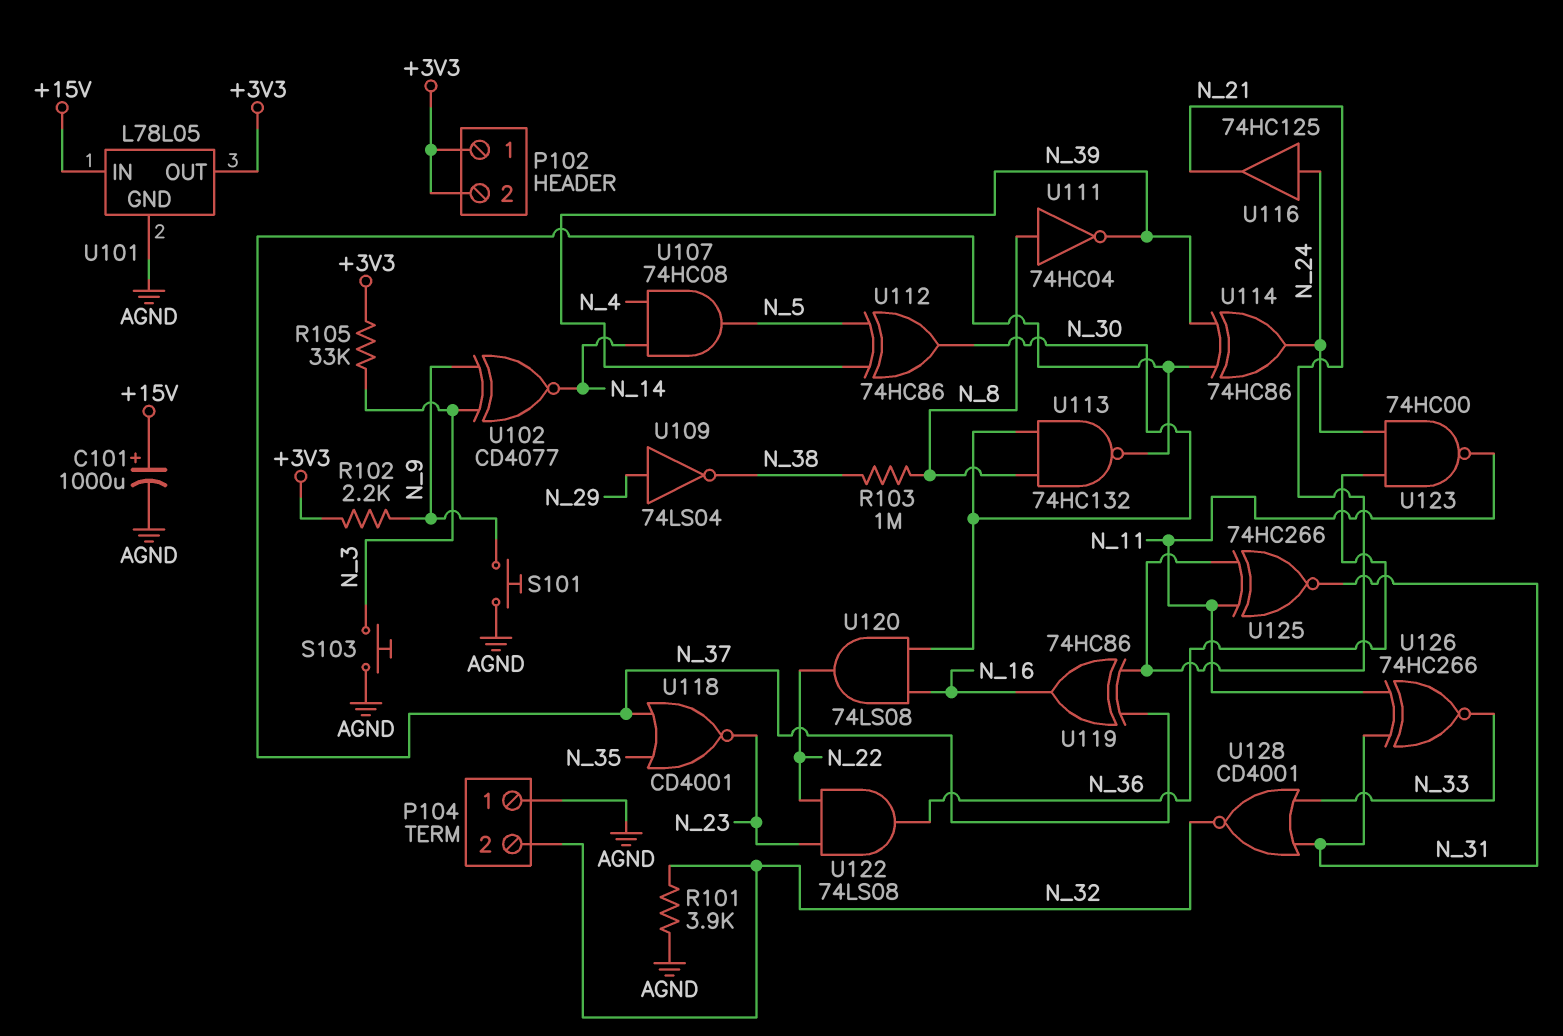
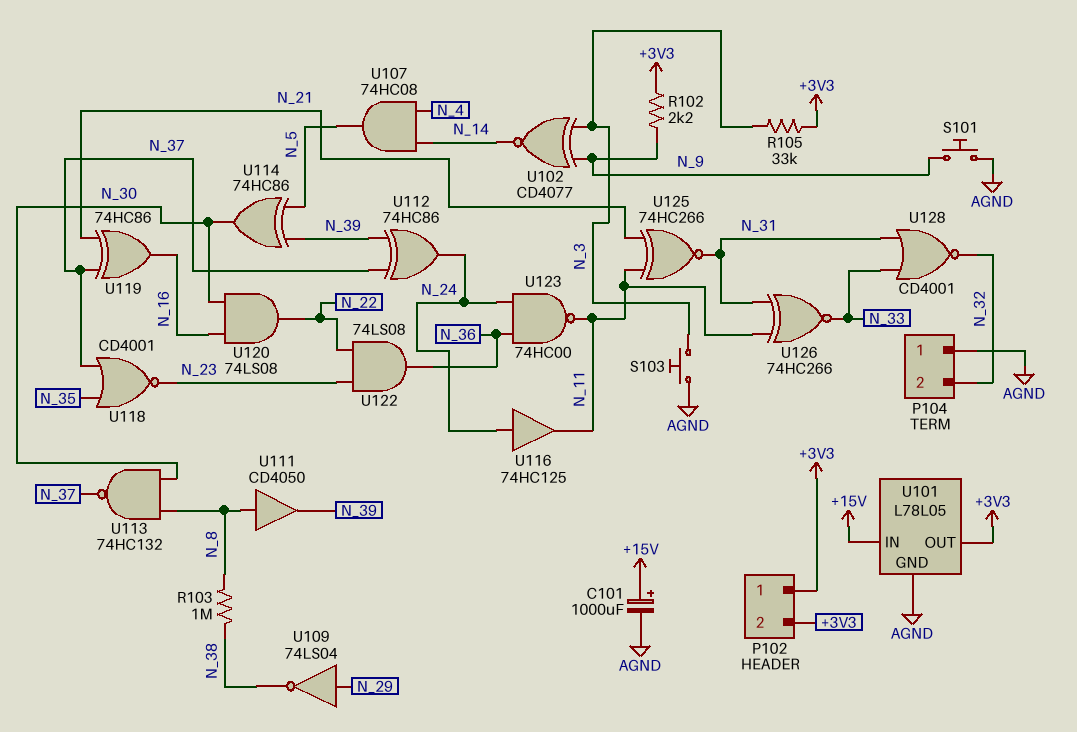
R101: 3.9k (AGND, N_32) -> none
U111: NOT 74HC04 (in N_8, out N_39) -> buffer CD4050 (in N_8, out N_39)
U112: XOR 74HC86 (in N_5, in N_39, out N_30) -> XOR 74HC86 (in N_37, in N_39, out N_24)
U114: XOR 74HC86 (in N_37, in N_39, out N_24) -> XOR 74HC86 (in N_5, in N_39, out N_30)
U116: buffer 74HC125 (in N_24, out N_21) -> buffer 74HC125 (in N_24, out N_11)

